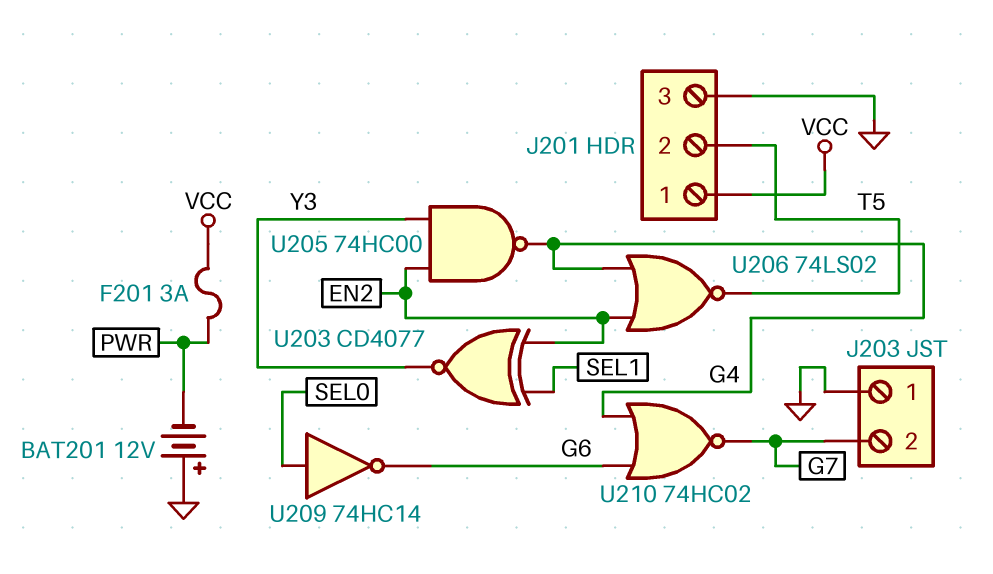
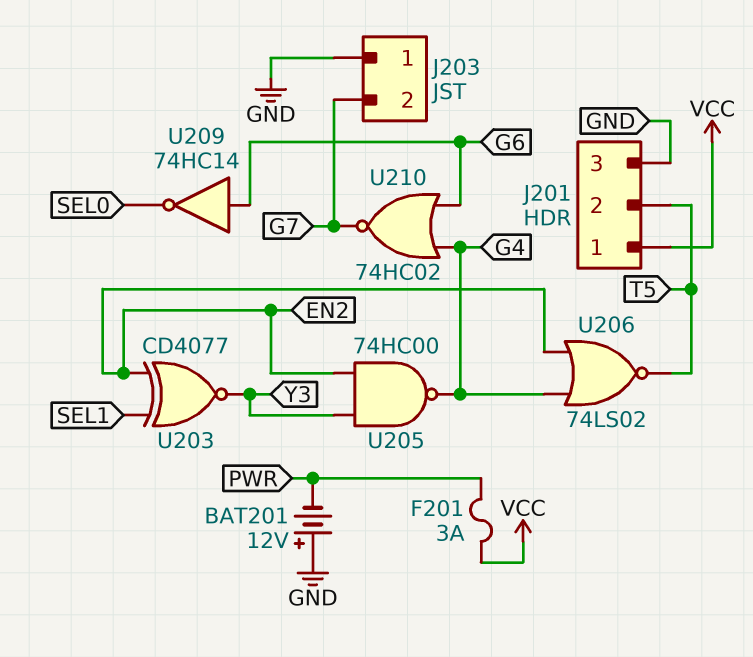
U209: NOT 74HC14 (in SEL0, out G6) -> NOT 74HC14 (in G6, out SEL0)

